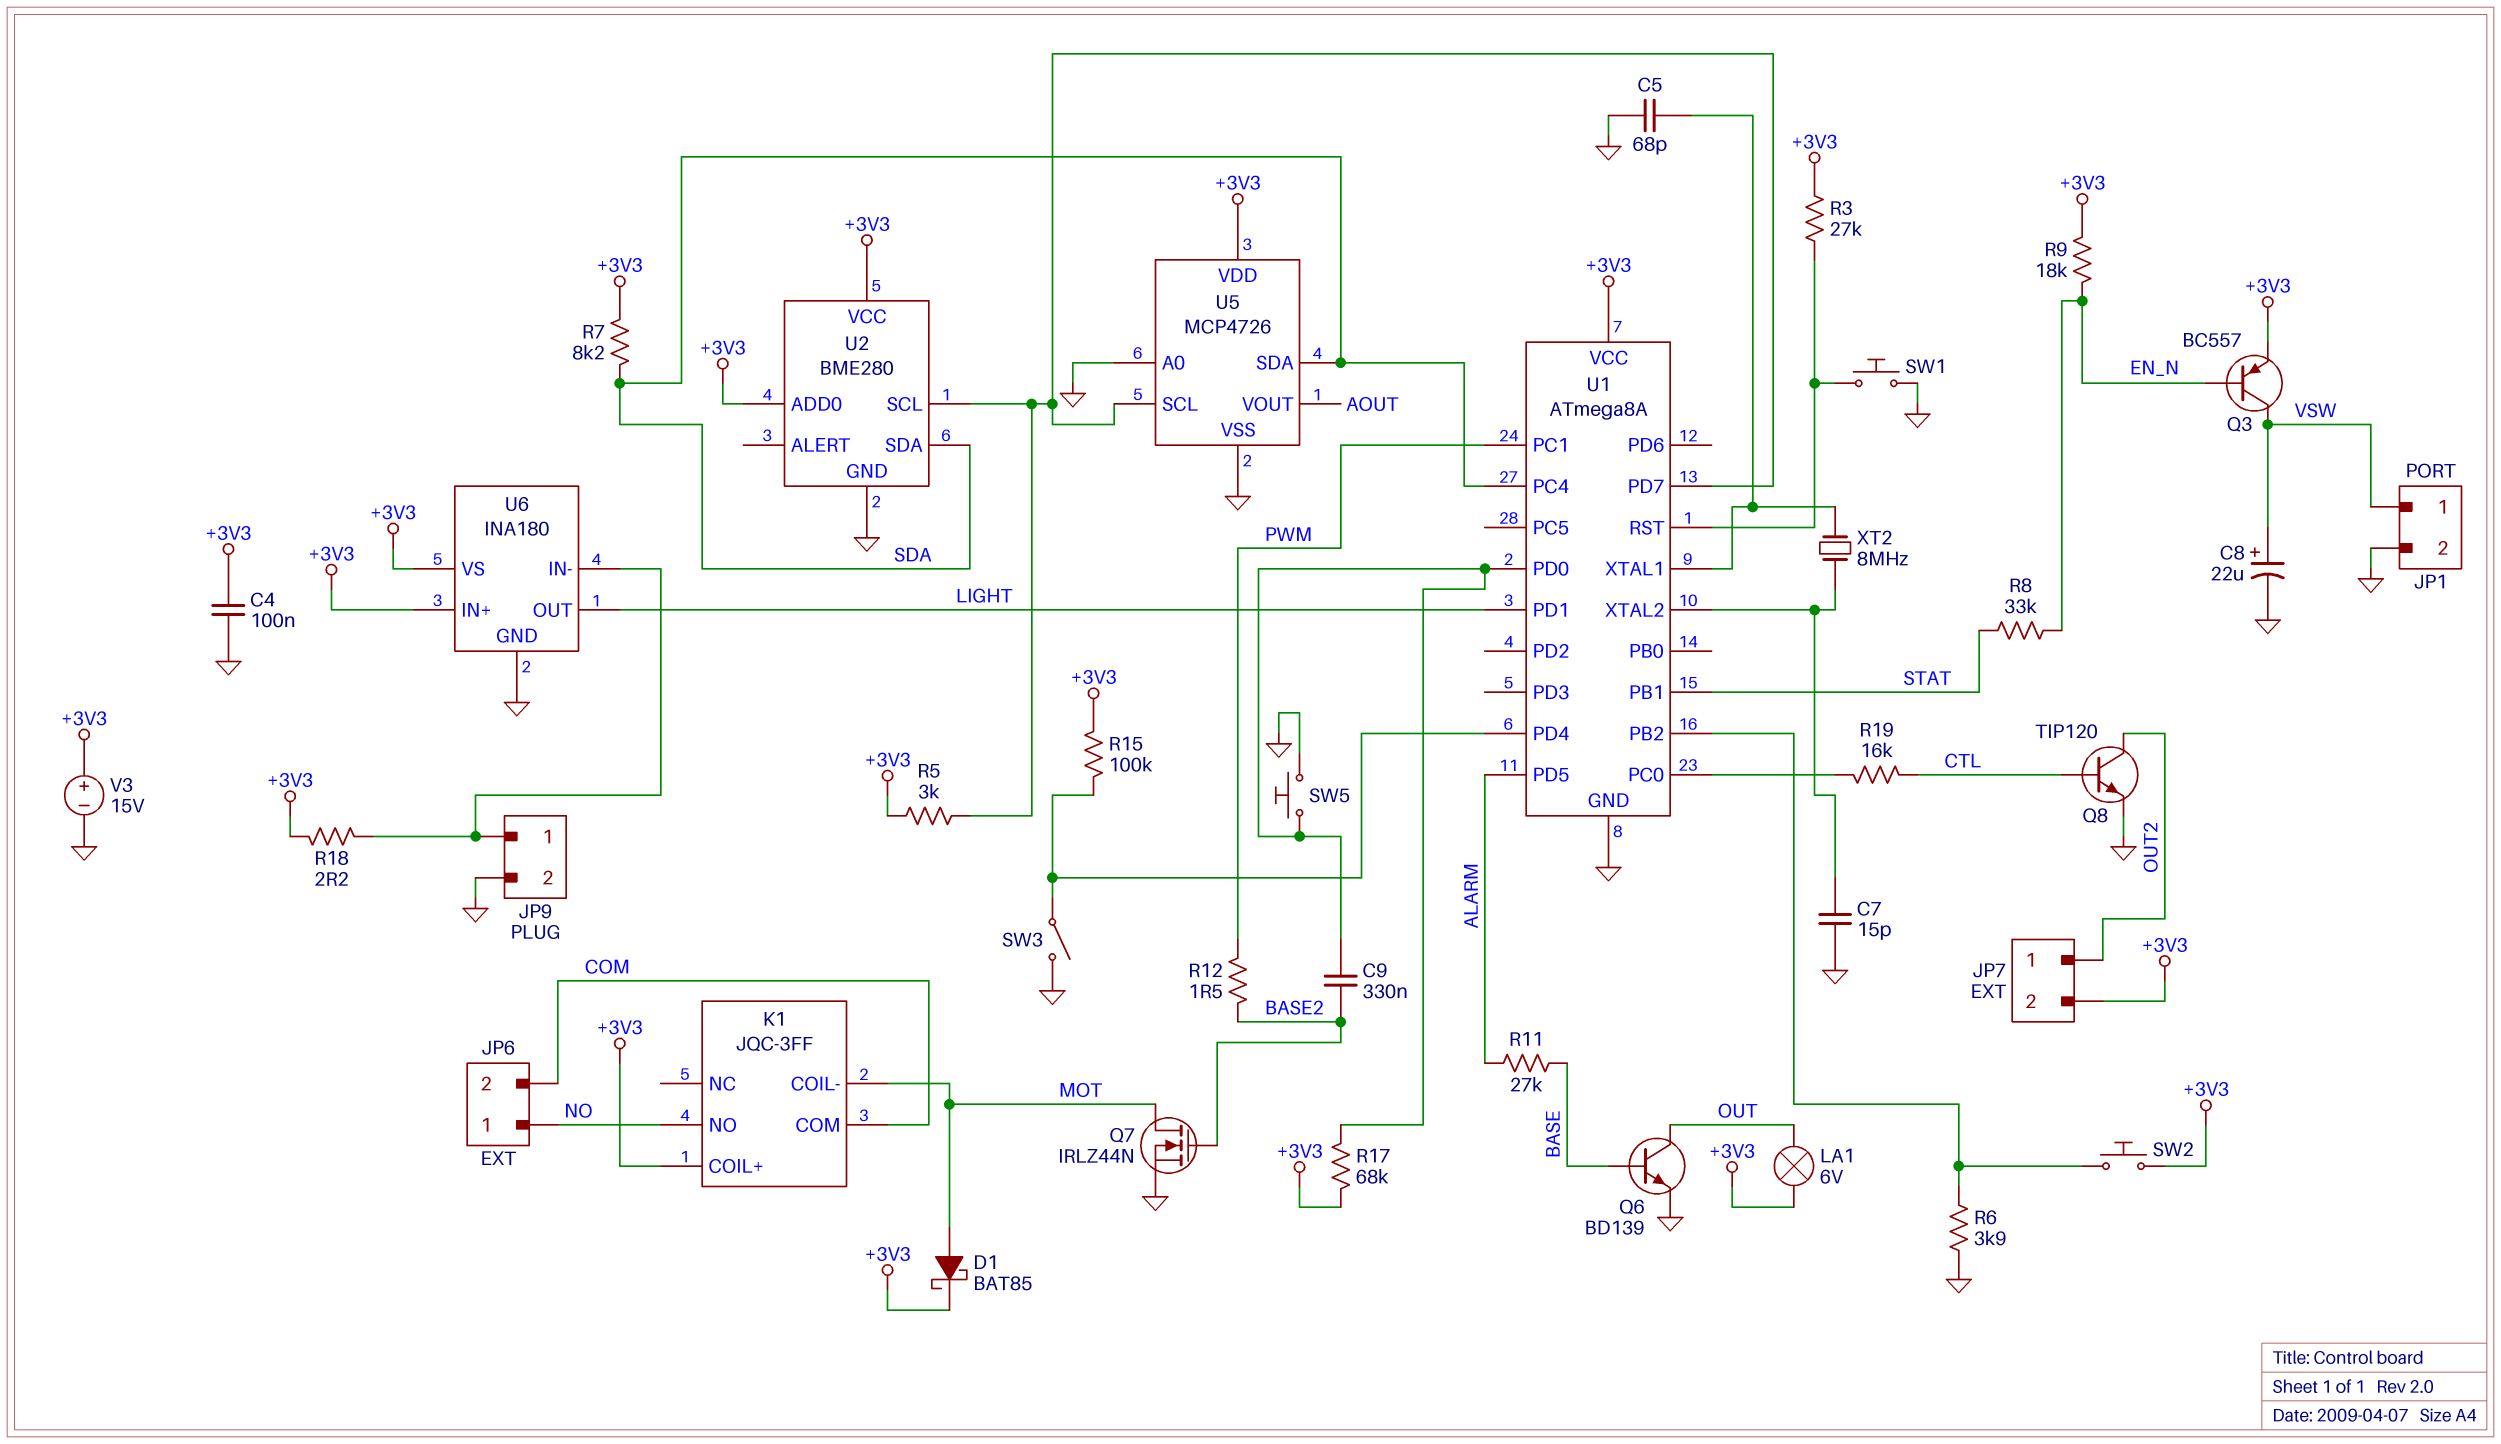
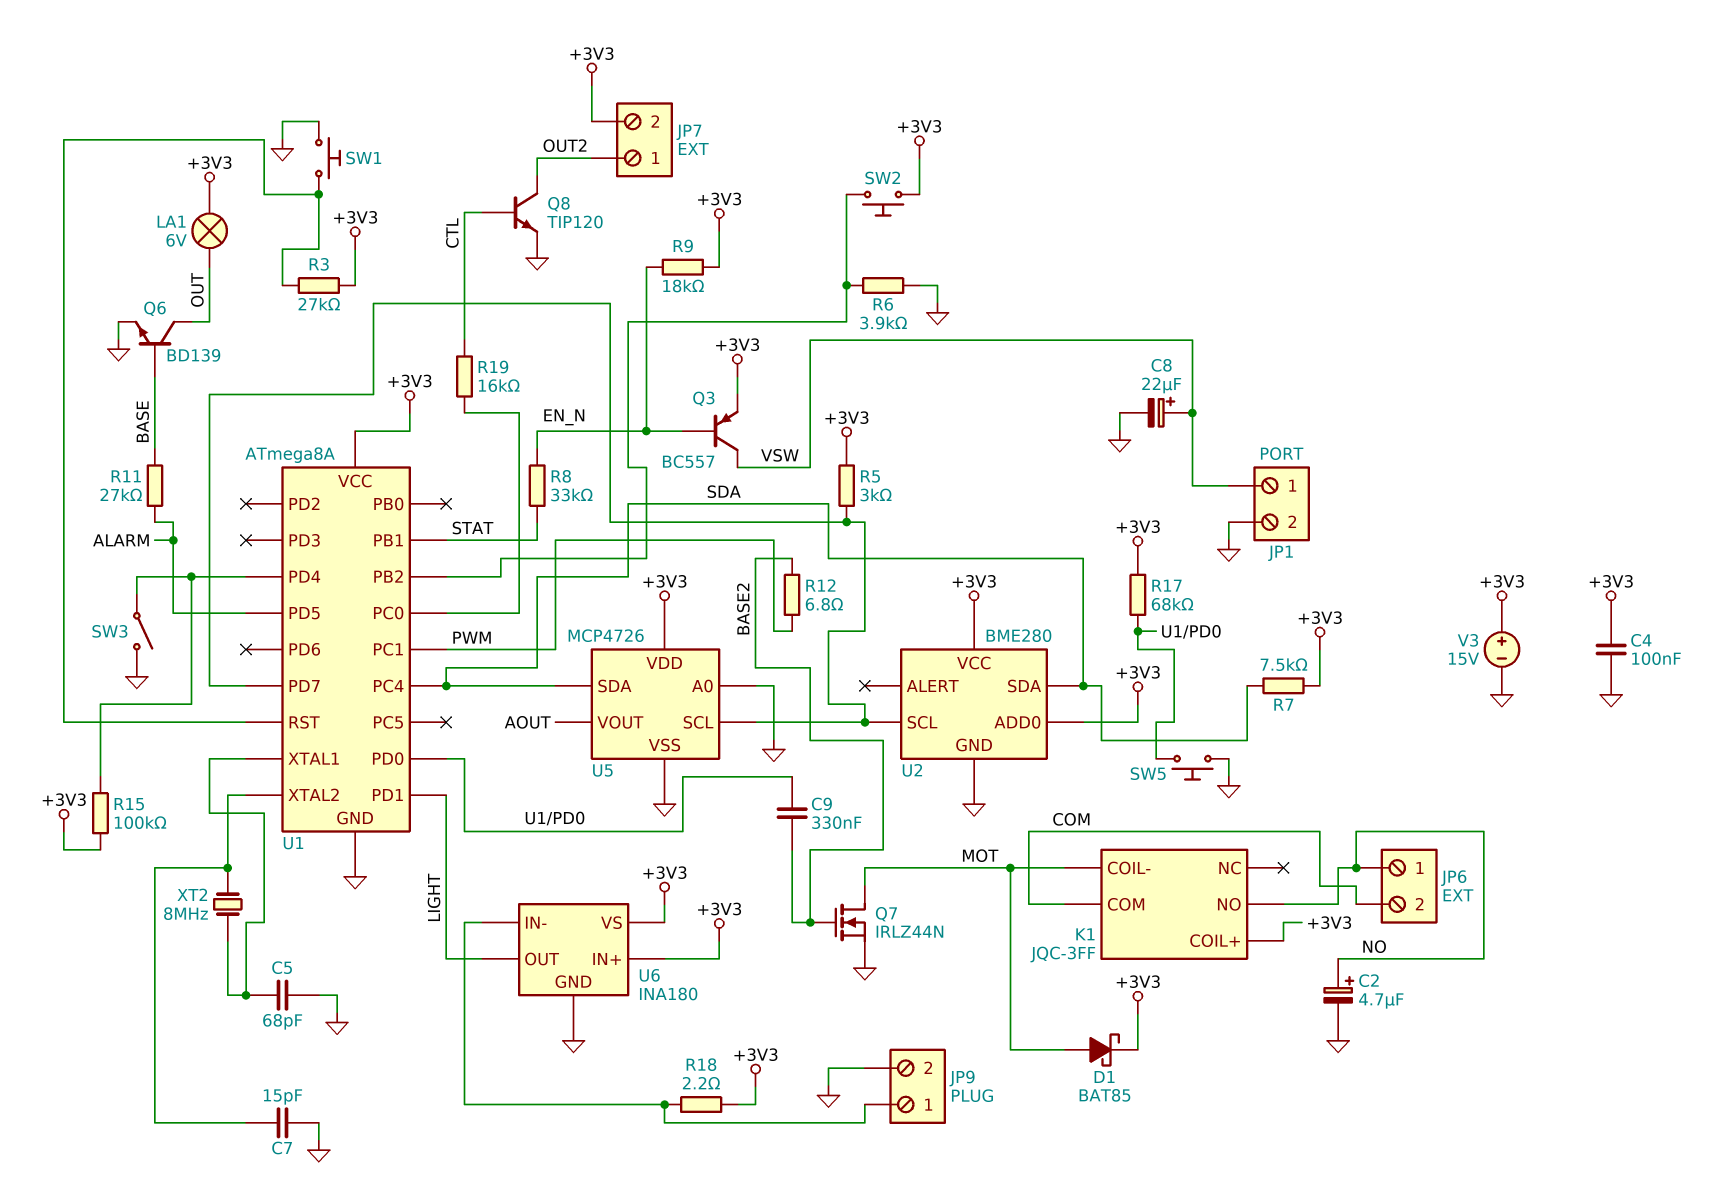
C2: none -> 4.7uF (plus NO, minus GND)
R7: 8.2k (+3V3, SDA) -> 7.5k (+3V3, SDA)
R12: 1.5 (BASE2, PWM) -> 6.8 (BASE2, PWM)

